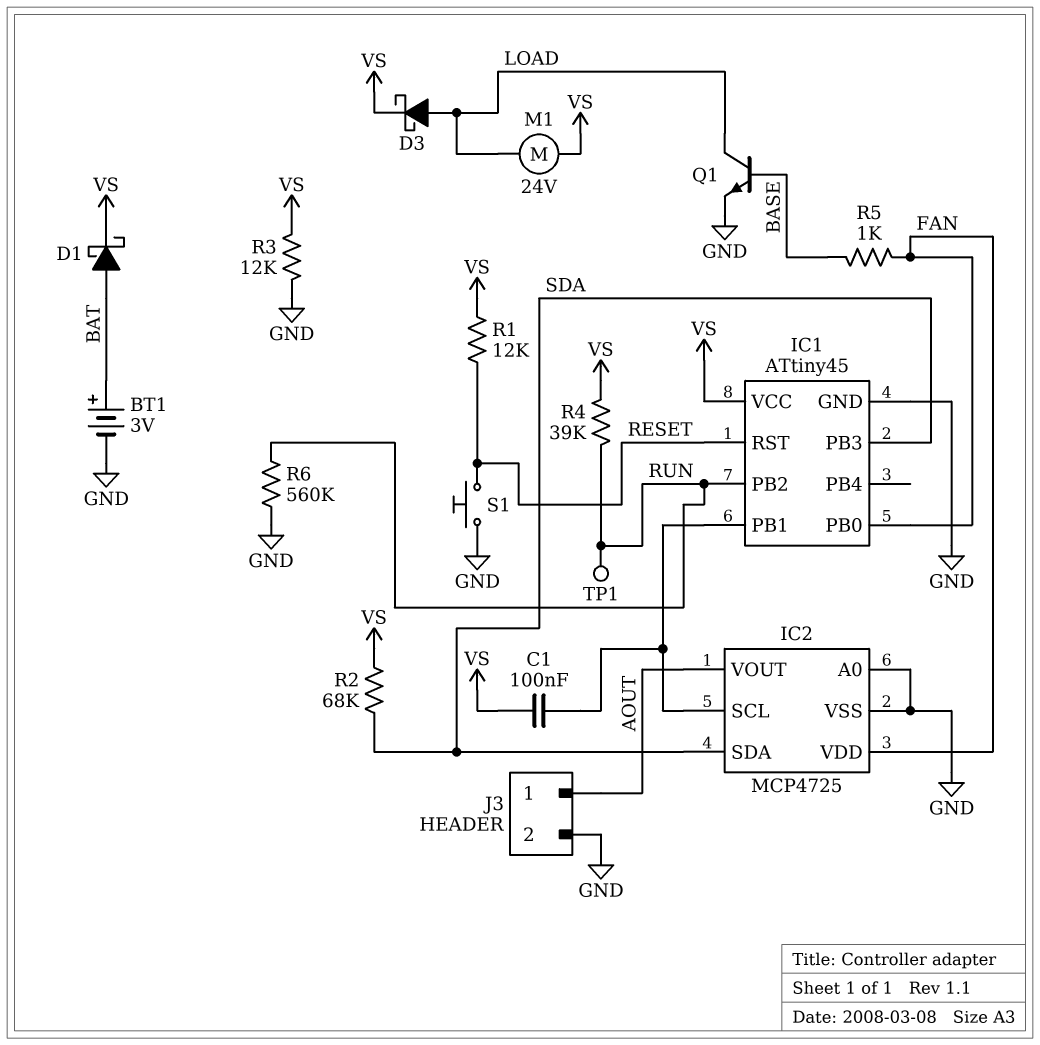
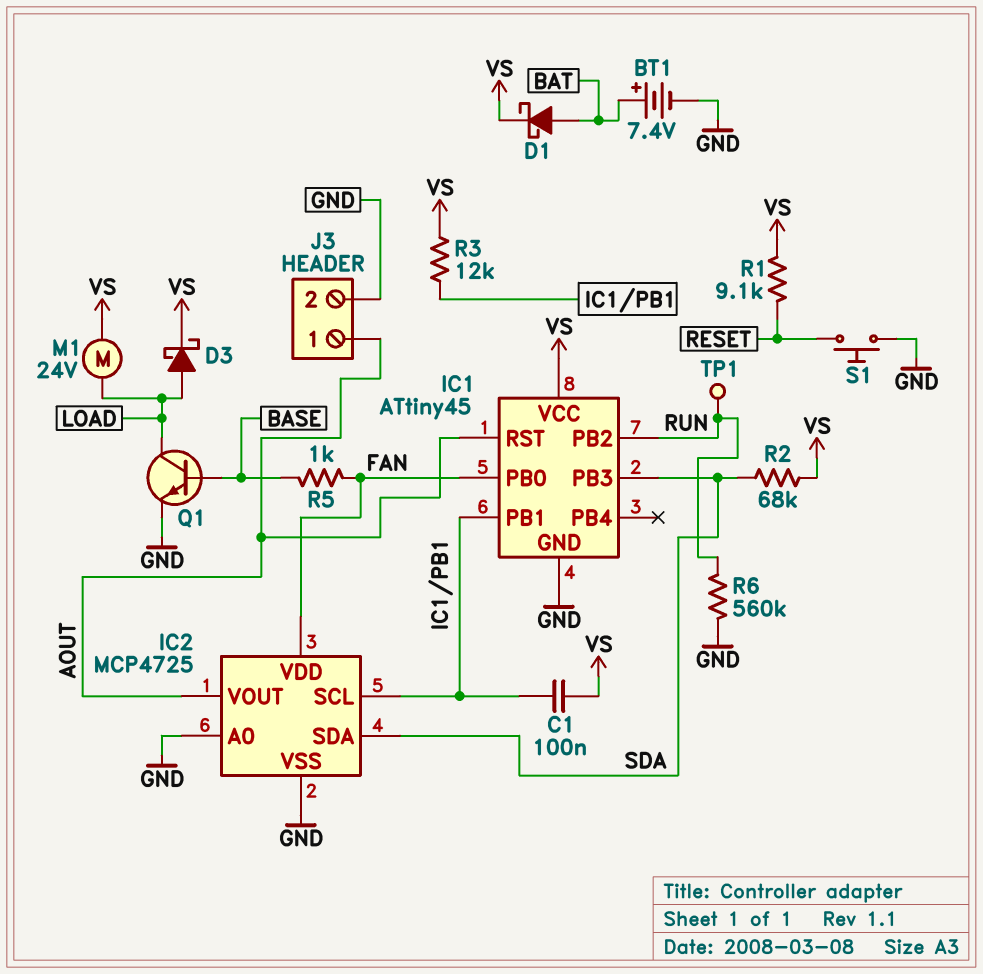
BT1: 3V (plus BAT, minus GND) -> 7.4V (plus BAT, minus GND)
IC1 pin RST: RESET -> AOUT
R1: 12k (RESET, VS) -> 9.1k (RESET, VS)
R3: 12k (GND, VS) -> 12k (IC1/PB1, VS)
R4: 39k (RUN, VS) -> none

